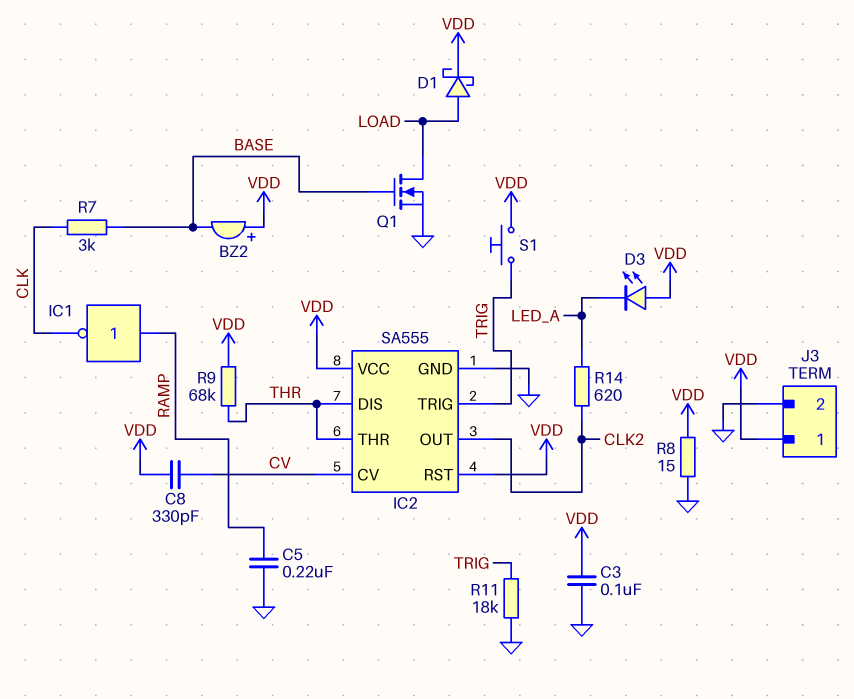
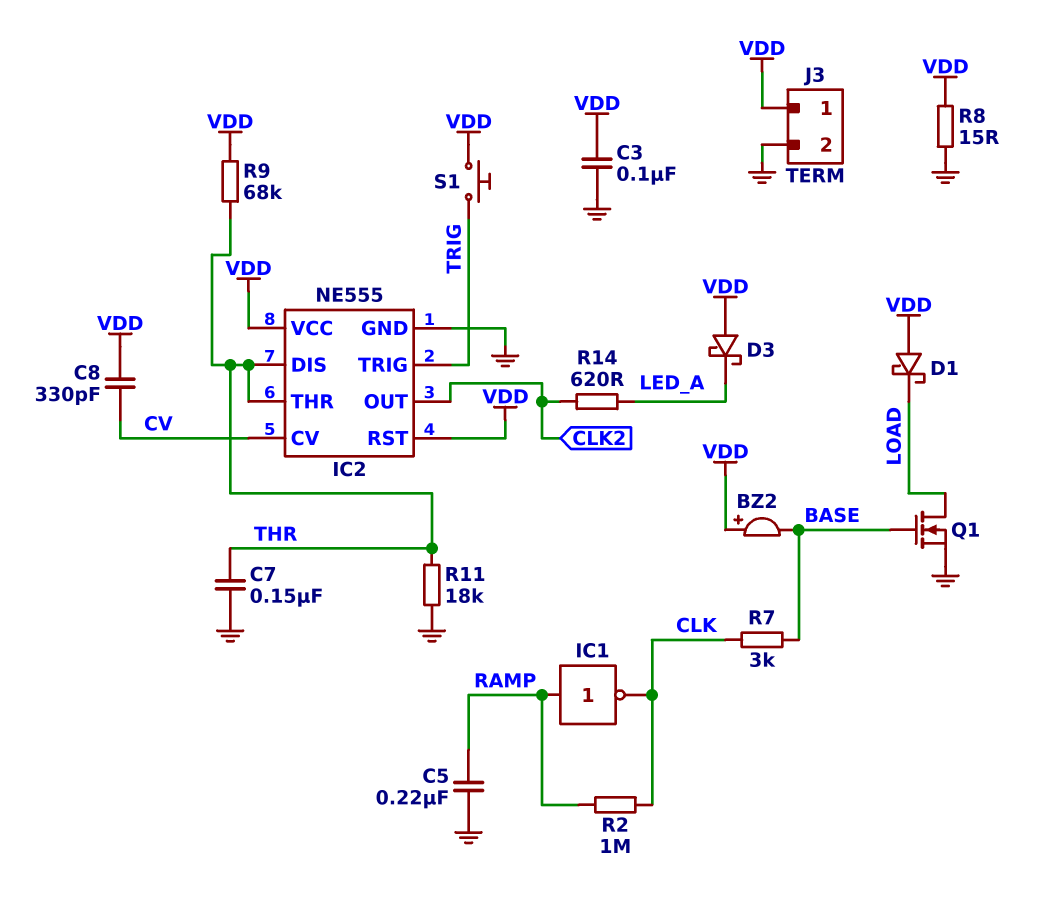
C7: none -> 150nF (GND, THR)
D1: schottky (A LOAD, K VDD) -> schottky (A VDD, K LOAD)
D3: LED (A VDD, K LED_A) -> schottky (A VDD, K LED_A)
IC2: SA555 -> NE555
R2: none -> 1M (CLK, RAMP)
R11: 18k (GND, TRIG) -> 18k (GND, THR)

